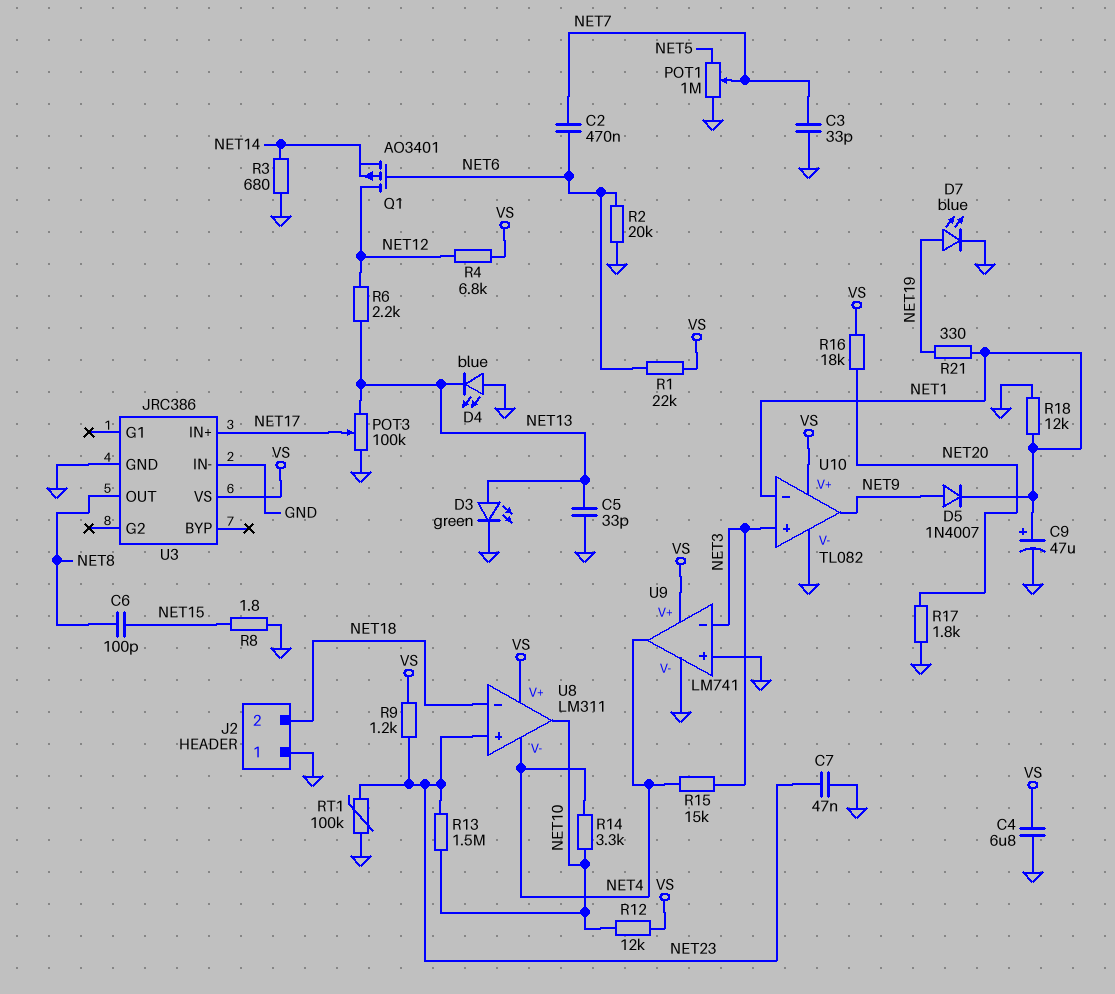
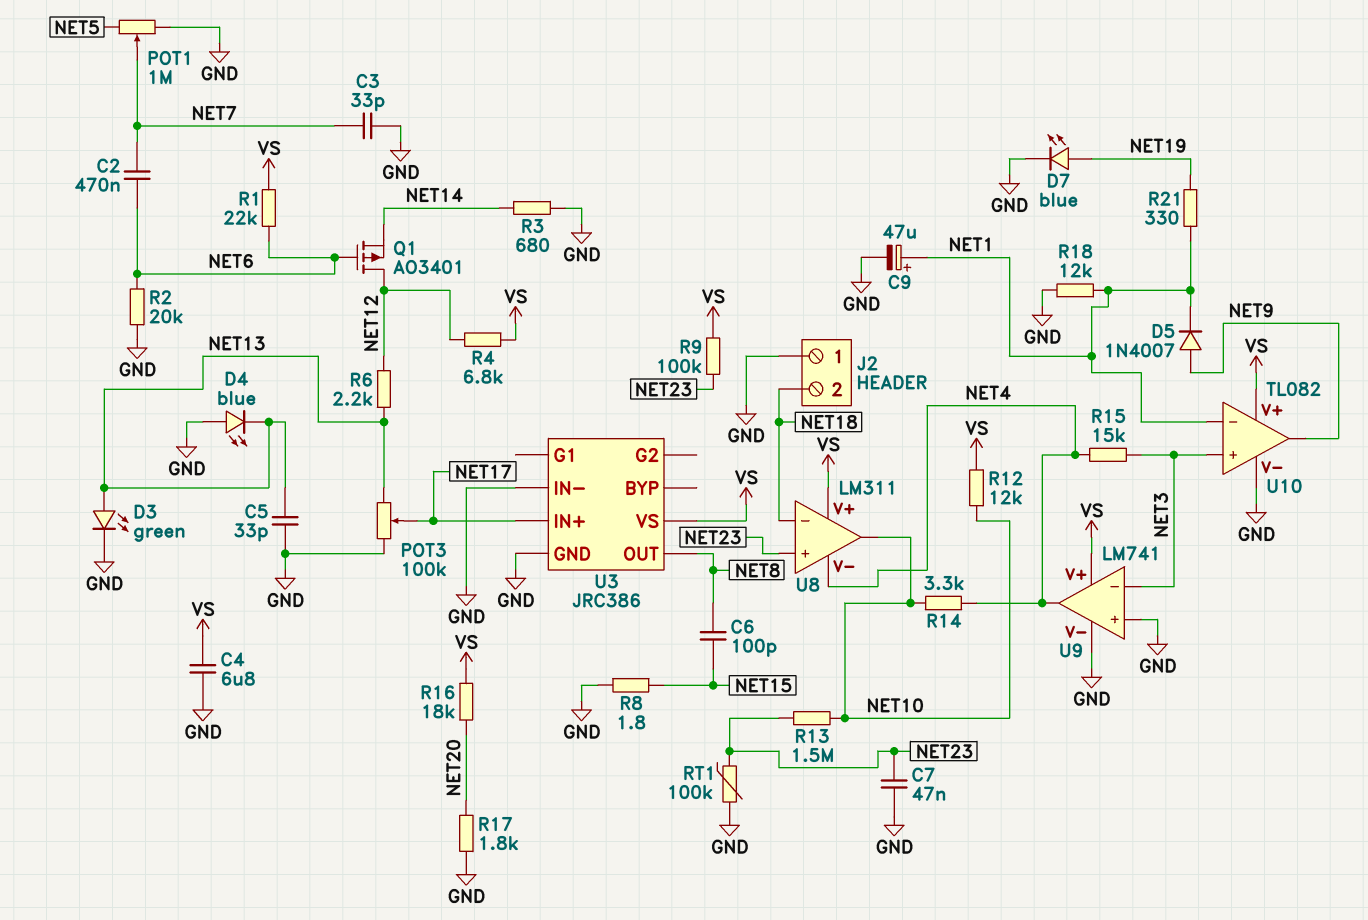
R9: 1.2k (NET23, VS) -> 100k (NET23, VS)

